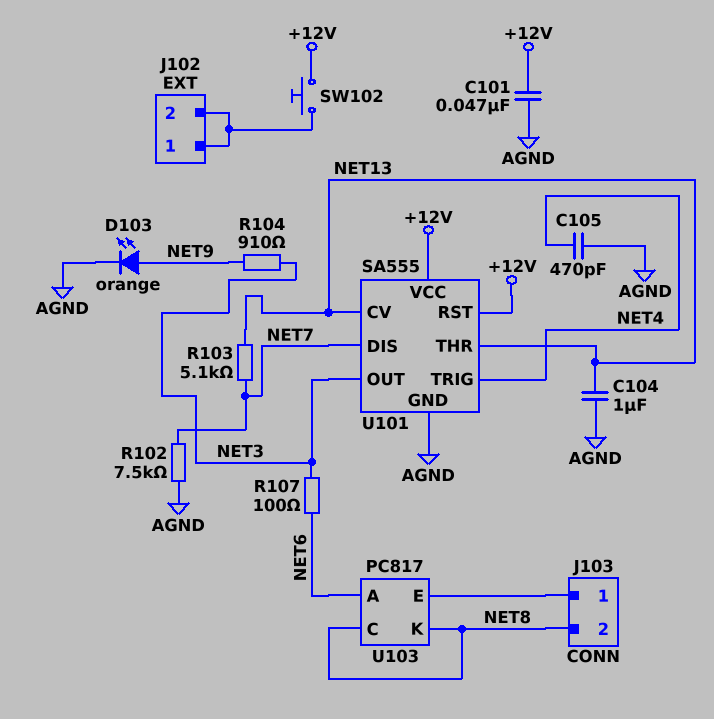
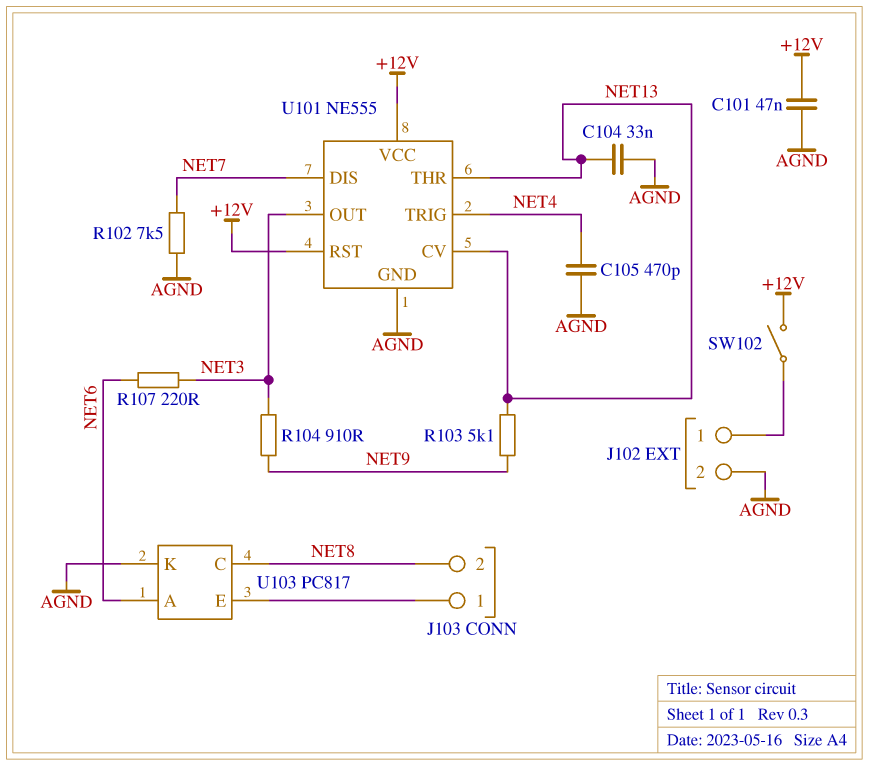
C104: 1uF (AGND, NET13) -> 33nF (AGND, NET13)
D103: LED orange (A NET9, K AGND) -> none
J102 pin 2: J102/1 -> AGND
R103: 5.1k (NET7, NET13) -> 5.1k (NET9, NET13)
R107: 100 (NET3, NET6) -> 220 (NET3, NET6)
SW102: button (+12V, J102/1) -> switch (+12V, J102/1)
U101: SA555 -> NE555
U103 pin K: NET8 -> AGND

